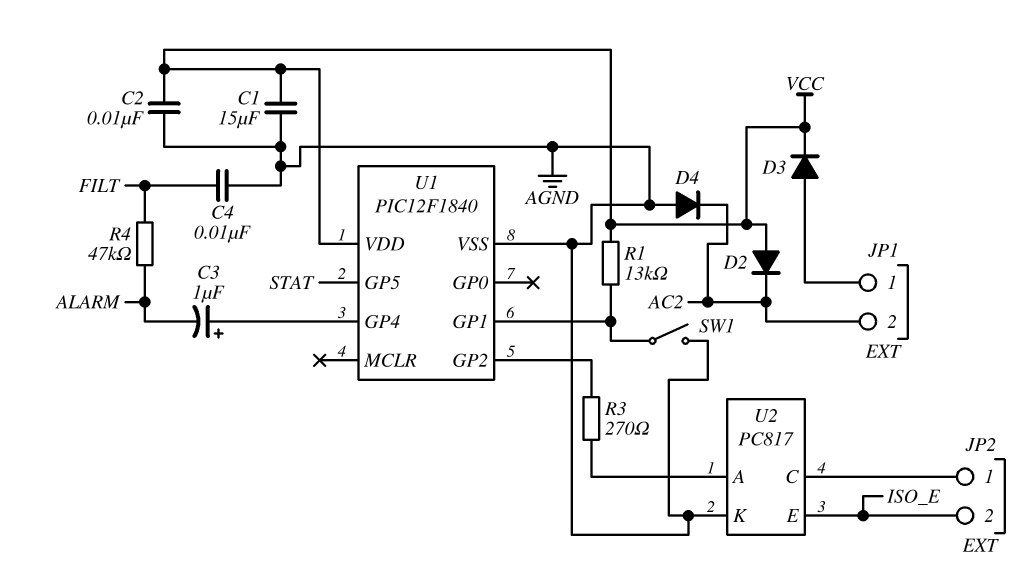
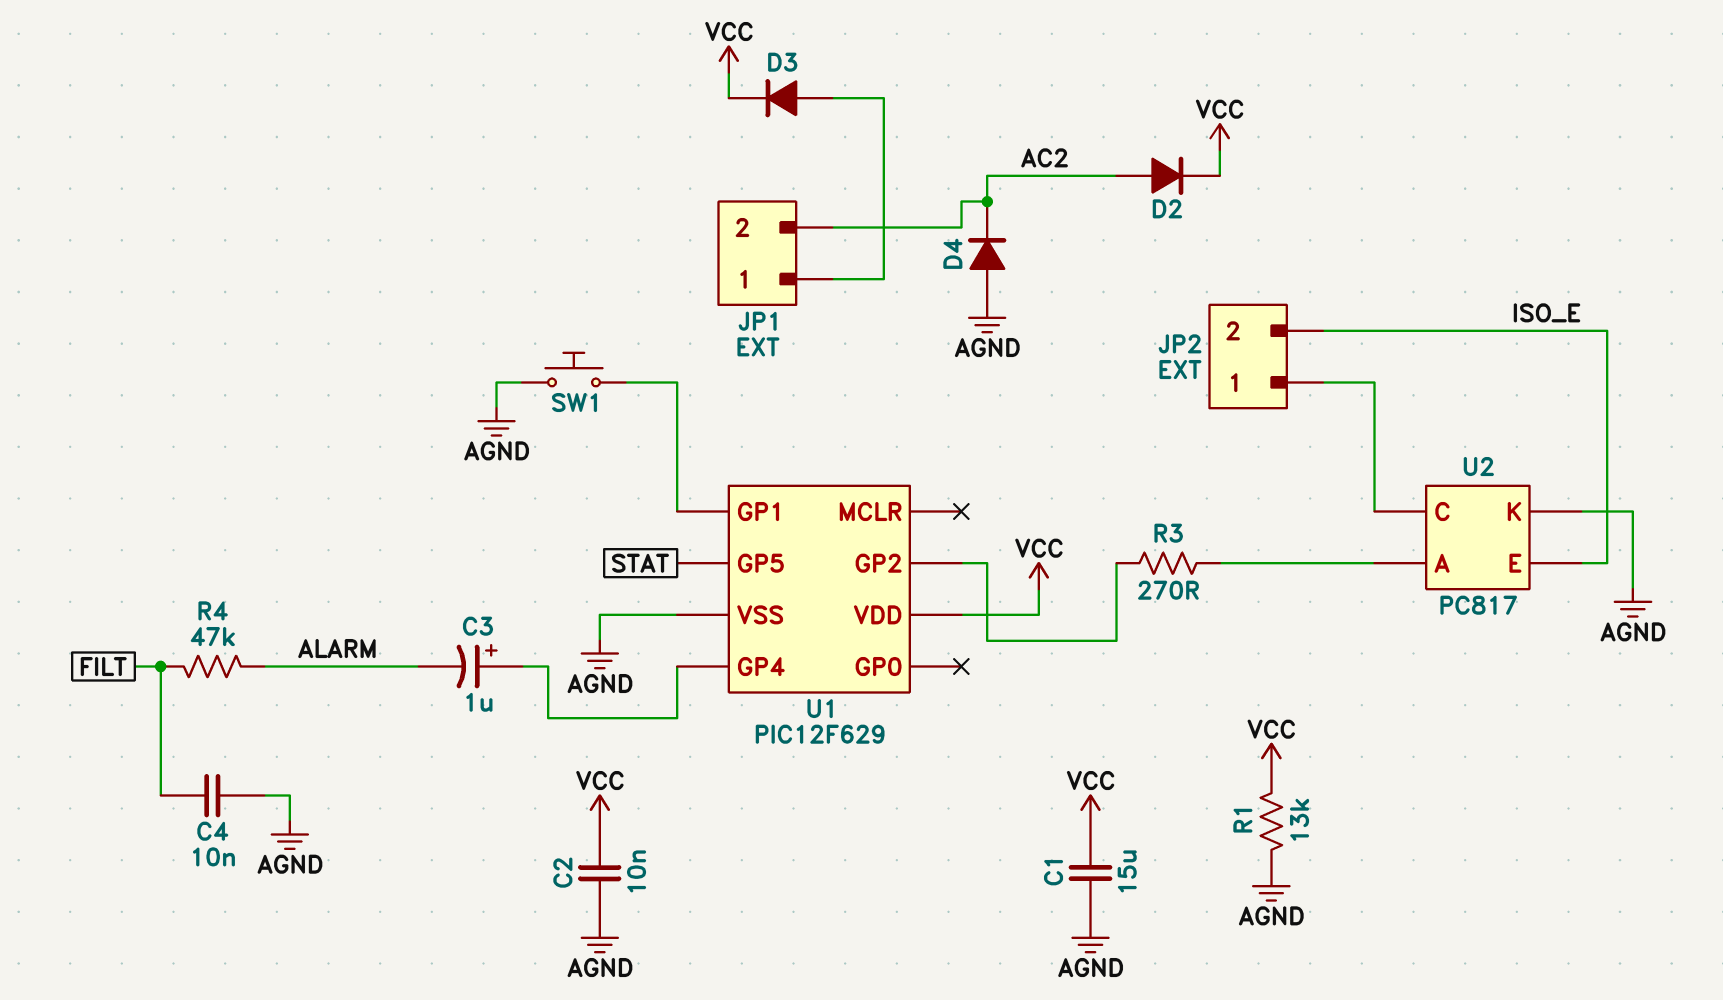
D2: diode (A VCC, K AC2) -> diode (A AC2, K VCC)
R1: 13k (U1/GP1, VCC) -> 13k (AGND, VCC)
SW1: switch (AGND, U1/GP1) -> button (AGND, U1/GP1)
U1: PIC12F1840 -> PIC12F629

